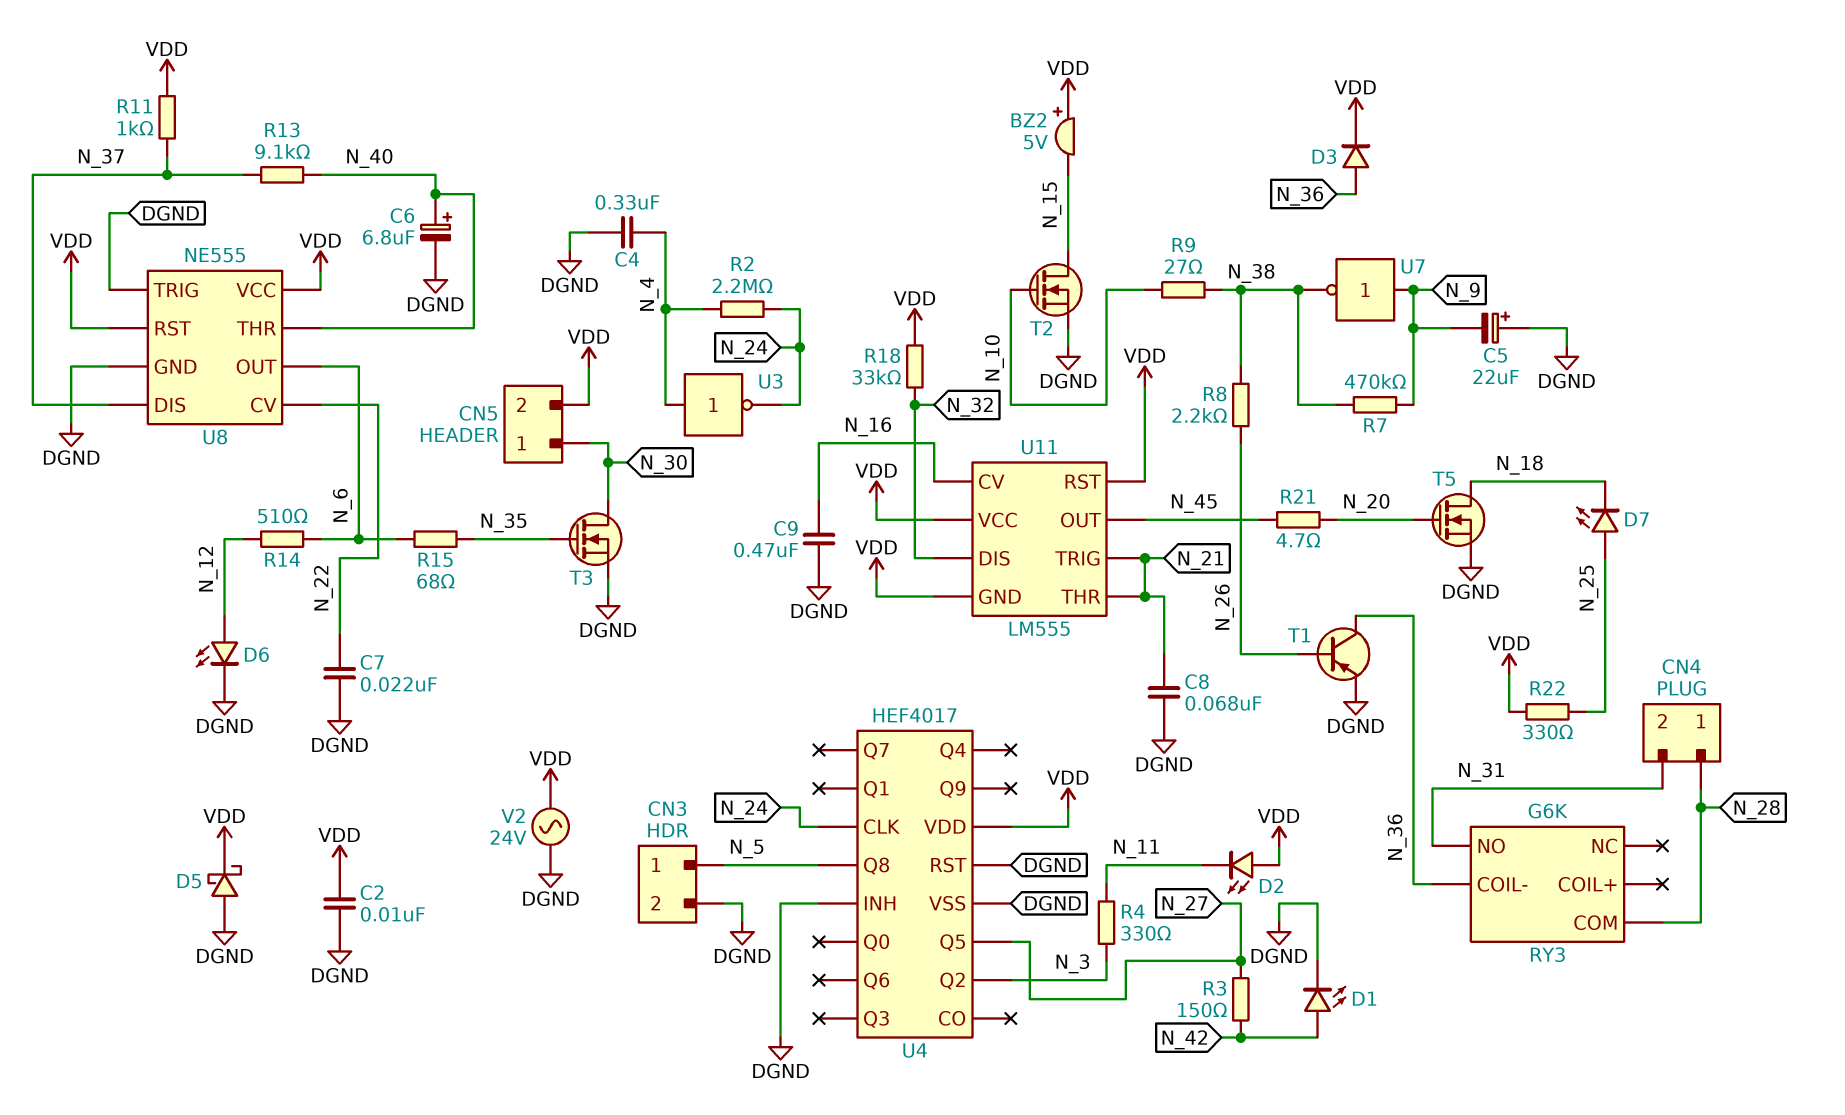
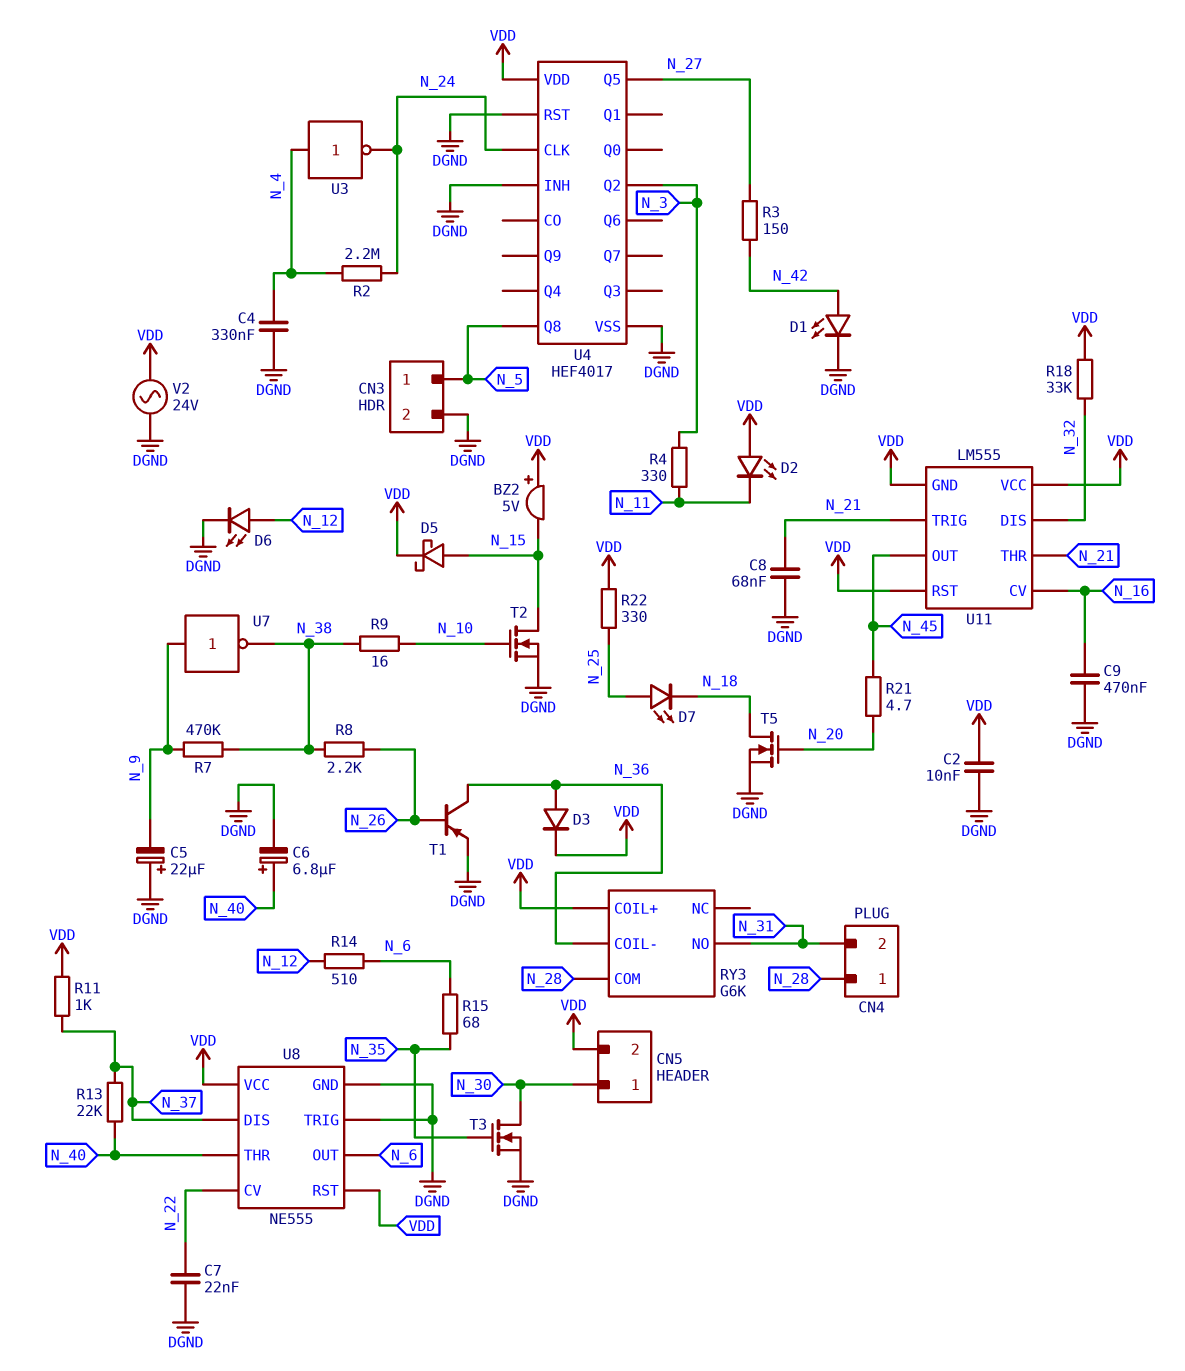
D5: schottky (A DGND, K VDD) -> schottky (A N_15, K VDD)
R9: 27 (N_10, N_38) -> 16 (N_10, N_38)
R13: 9.1k (N_37, N_40) -> 22k (N_37, N_40)
RY3 pin COIL+: none -> VDD

